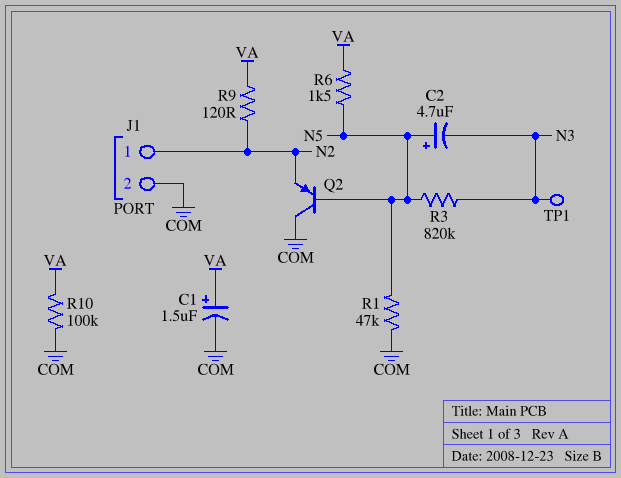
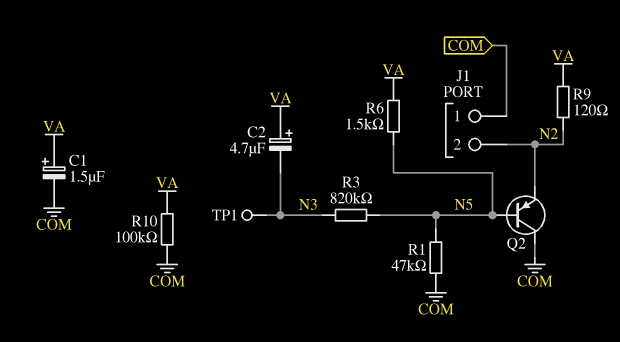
C2: 4.7uF (plus N5, minus N3) -> 4.7uF (plus VA, minus N3)
J1 pin 1: N2 -> COM
J1 pin 2: COM -> N2

